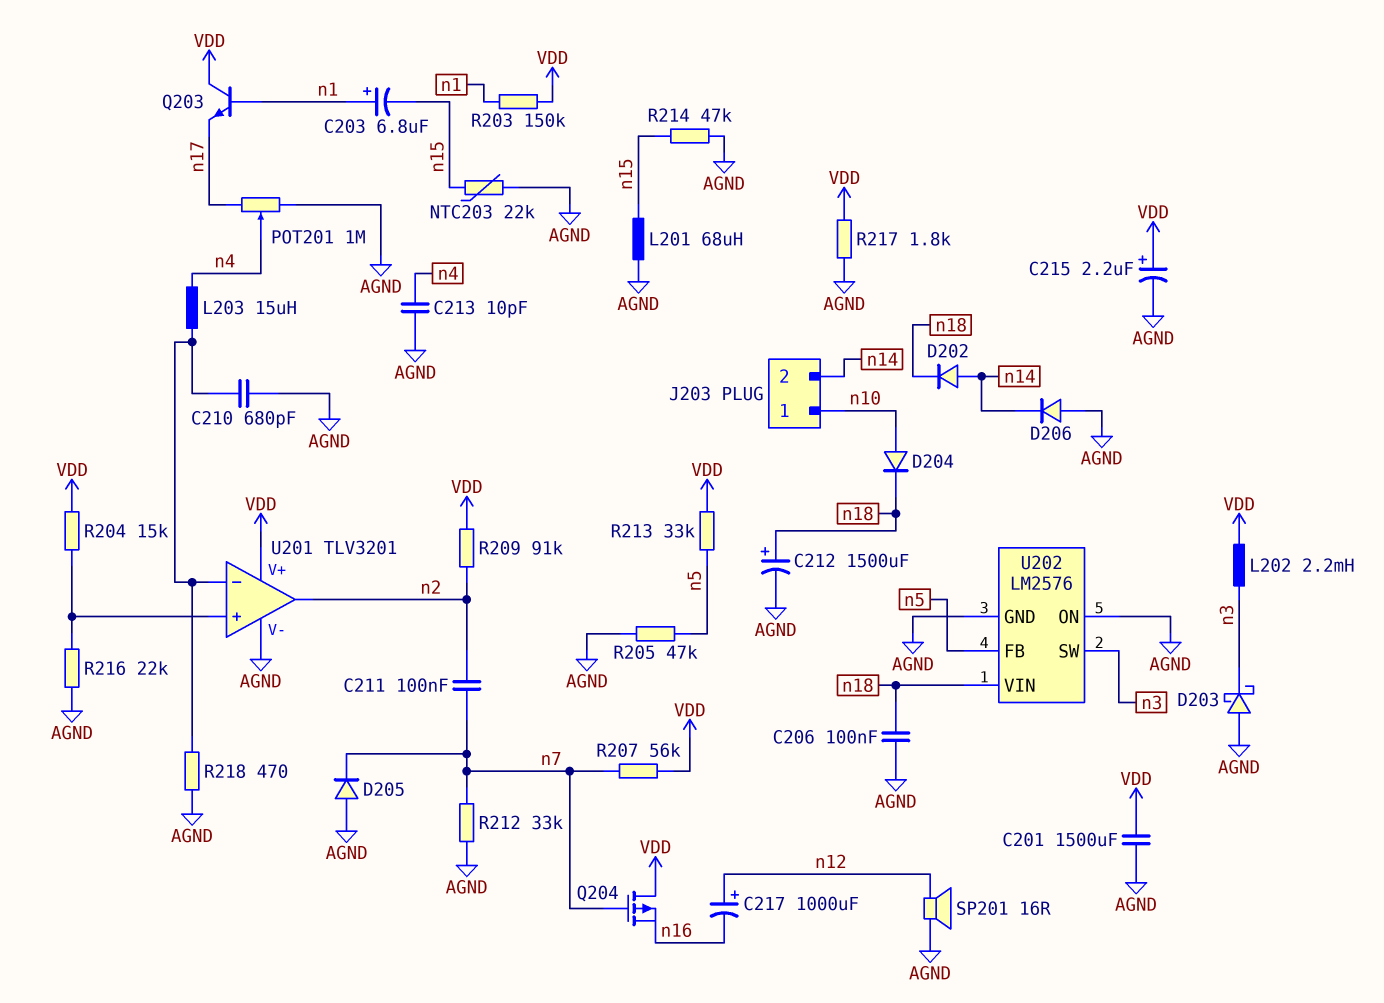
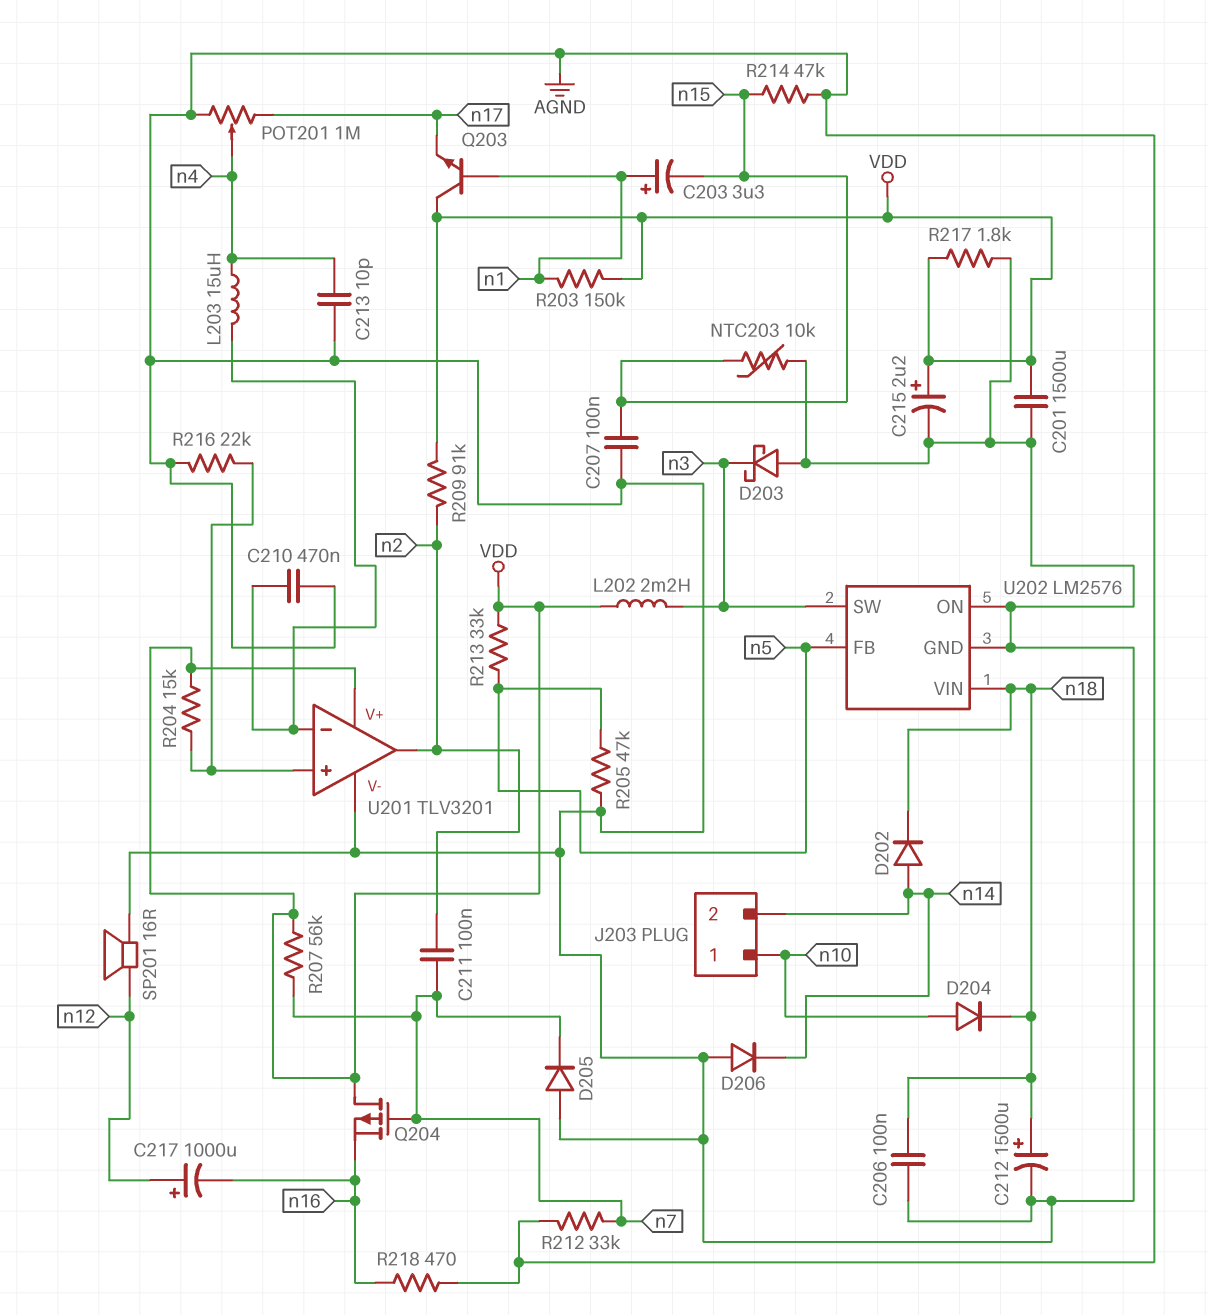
C203: 6.8uF (plus n1, minus n15) -> 3.3uF (plus n1, minus n15)
C207: none -> 100nF (AGND, n15)
C210: 680pF (AGND, U201/in-) -> 470nF (AGND, U201/in-)
L201: 68uH (AGND, n15) -> none
NTC203: 22k (AGND, n15) -> 10k (AGND, n15)
R218: 470 (AGND, U201/in-) -> 470 (AGND, n16)

